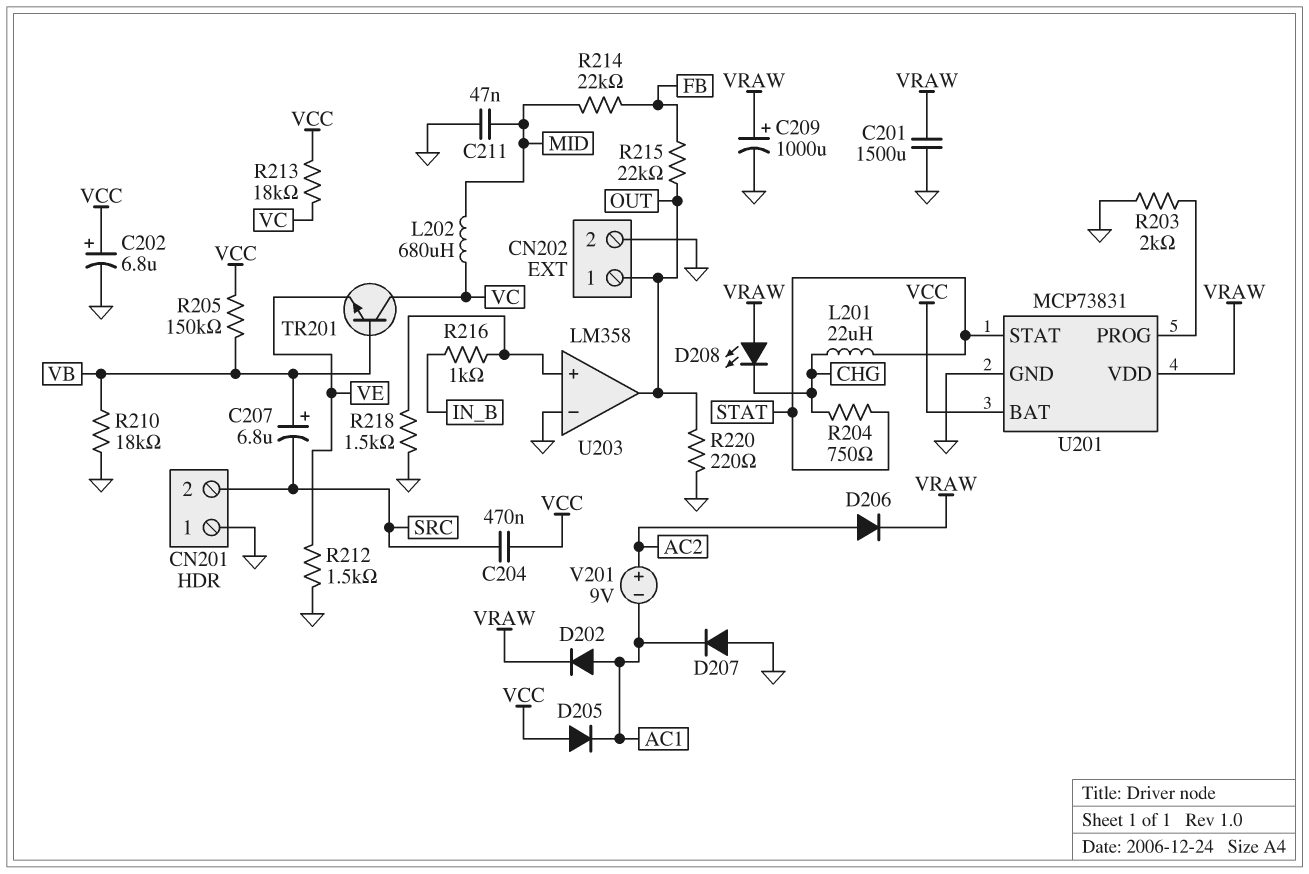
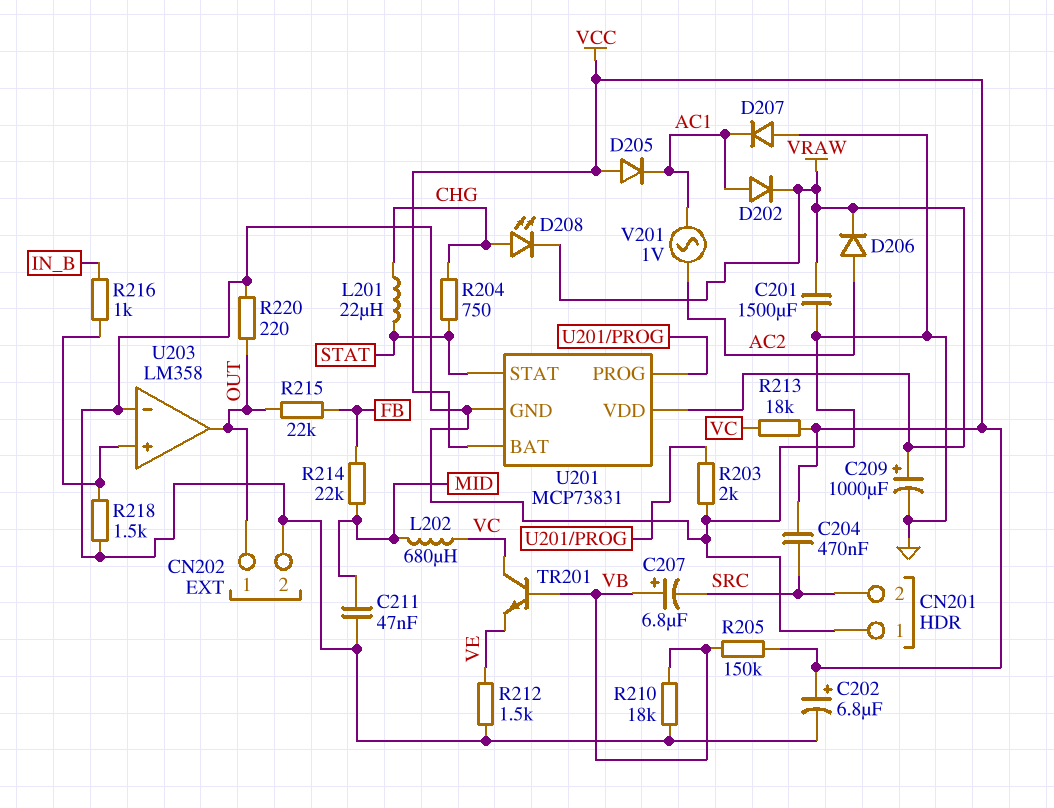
D208: LED (A VRAW, K CHG) -> LED (A CHG, K VRAW)
V201: 9V (plus AC2, minus AC1) -> AC 1V (AC1, AC2)

